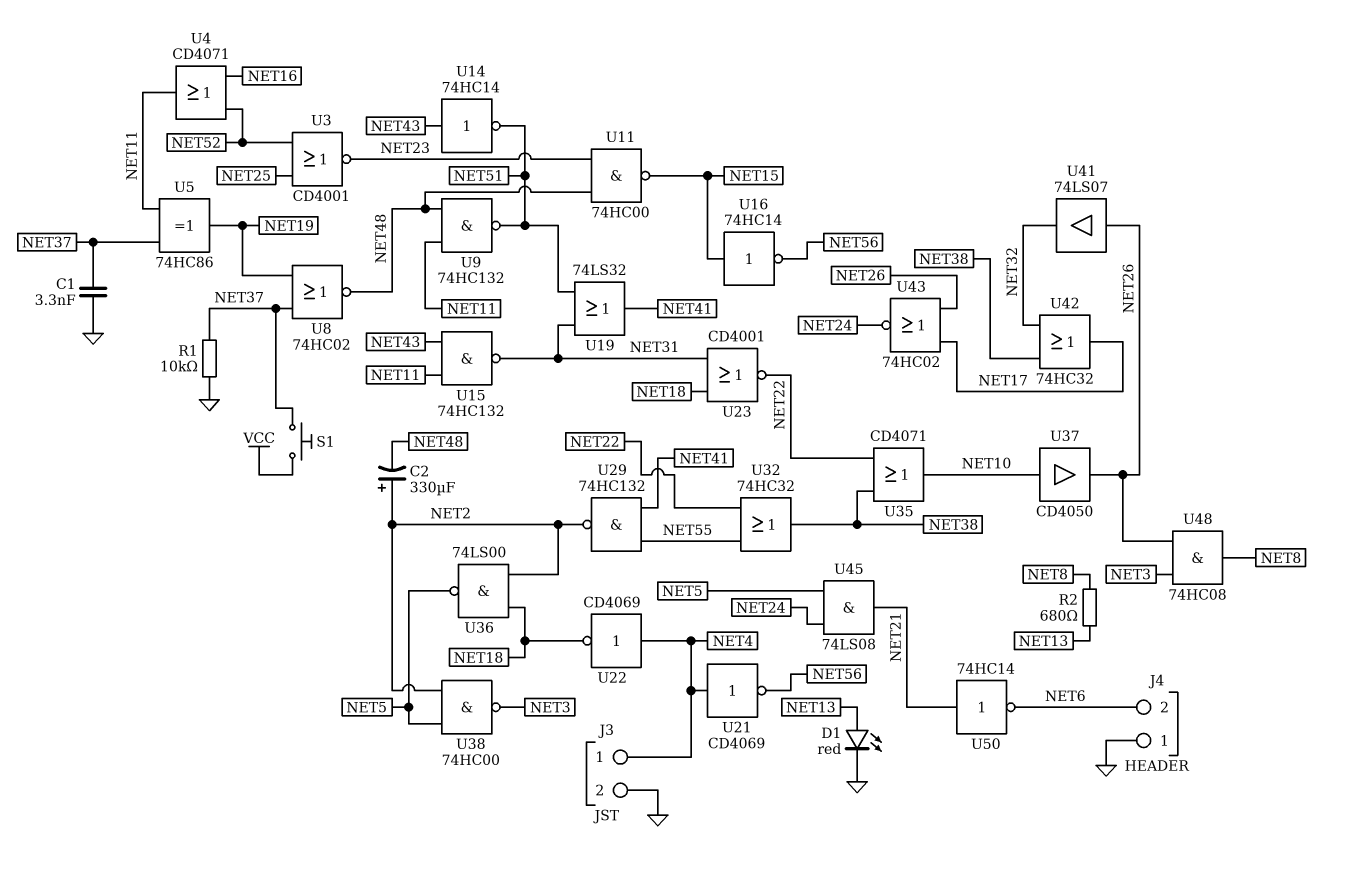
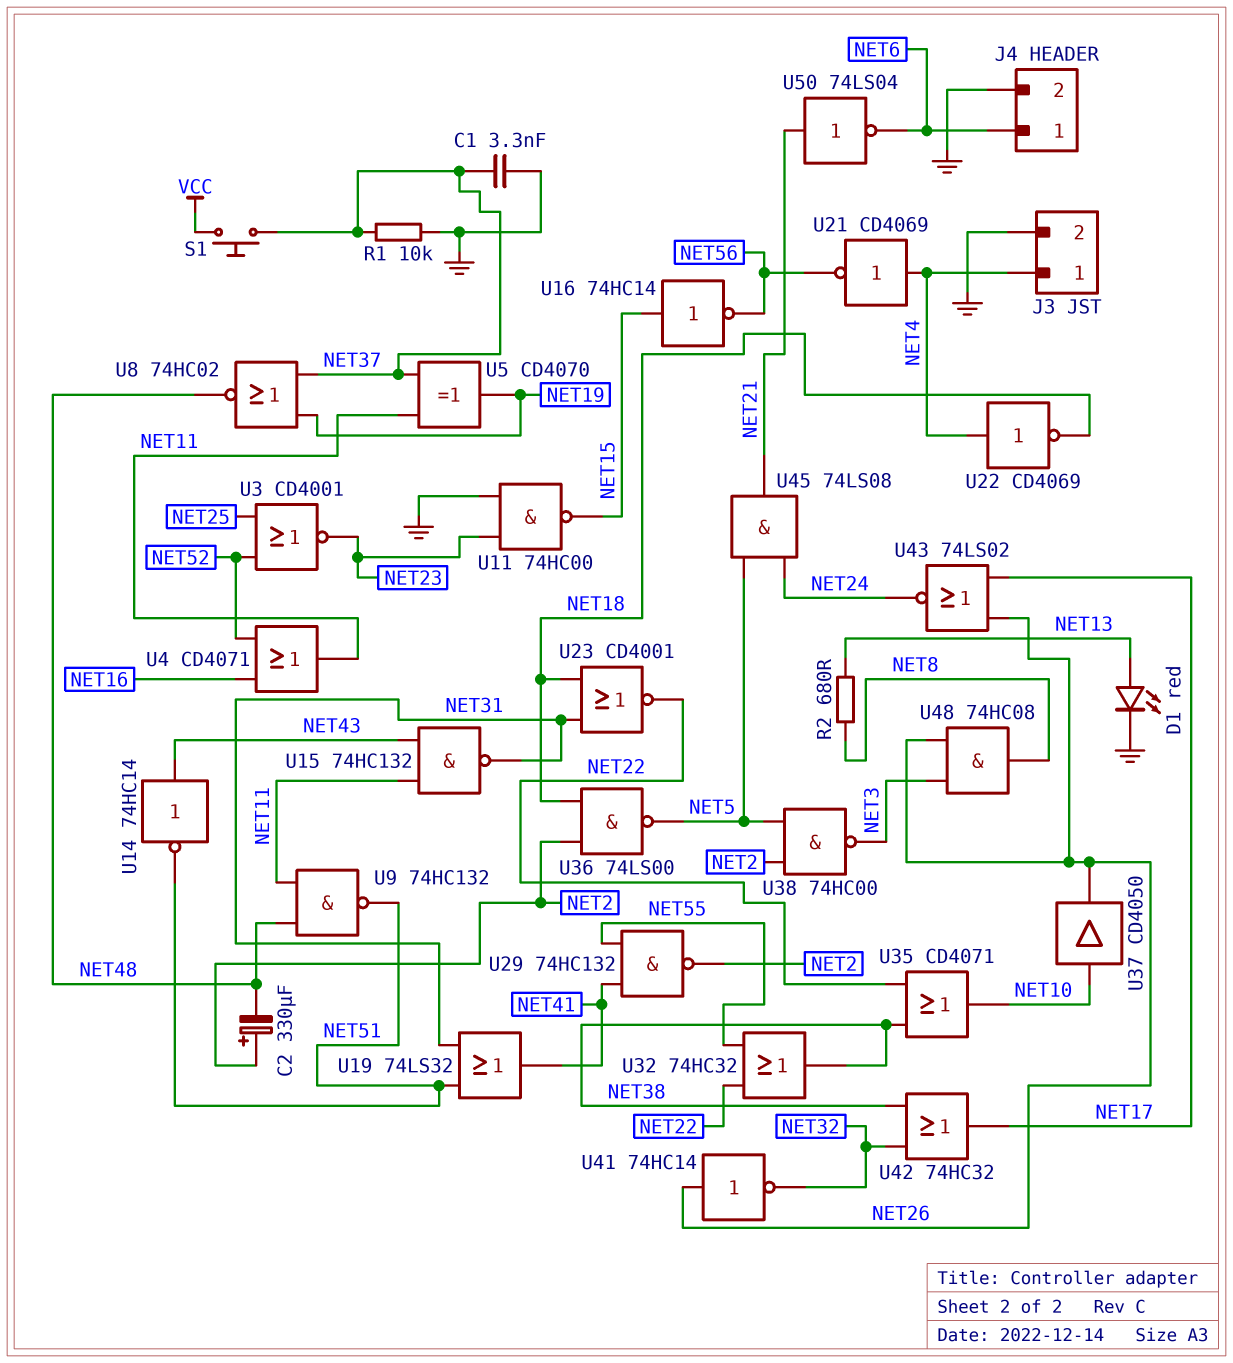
J4 pin 1: GND -> NET6
J4 pin 2: NET6 -> GND
U5: XOR 74HC86 (in NET11, in NET37, out NET19) -> XOR CD4070 (in NET11, in NET37, out NET19)
U11: NAND 74HC00 (in NET23, in NET48, out NET15) -> NAND 74HC00 (in GND, in NET23, out NET15)
U41: buffer 74LS07 (in NET26, out NET32) -> NOT 74HC14 (in NET26, out NET32)
U43: NOR 74HC02 (in NET17, in NET26, out NET24) -> NOR 74LS02 (in NET17, in NET26, out NET24)
U50: NOT 74HC14 (in NET21, out NET6) -> NOT 74LS04 (in NET21, out NET6)

